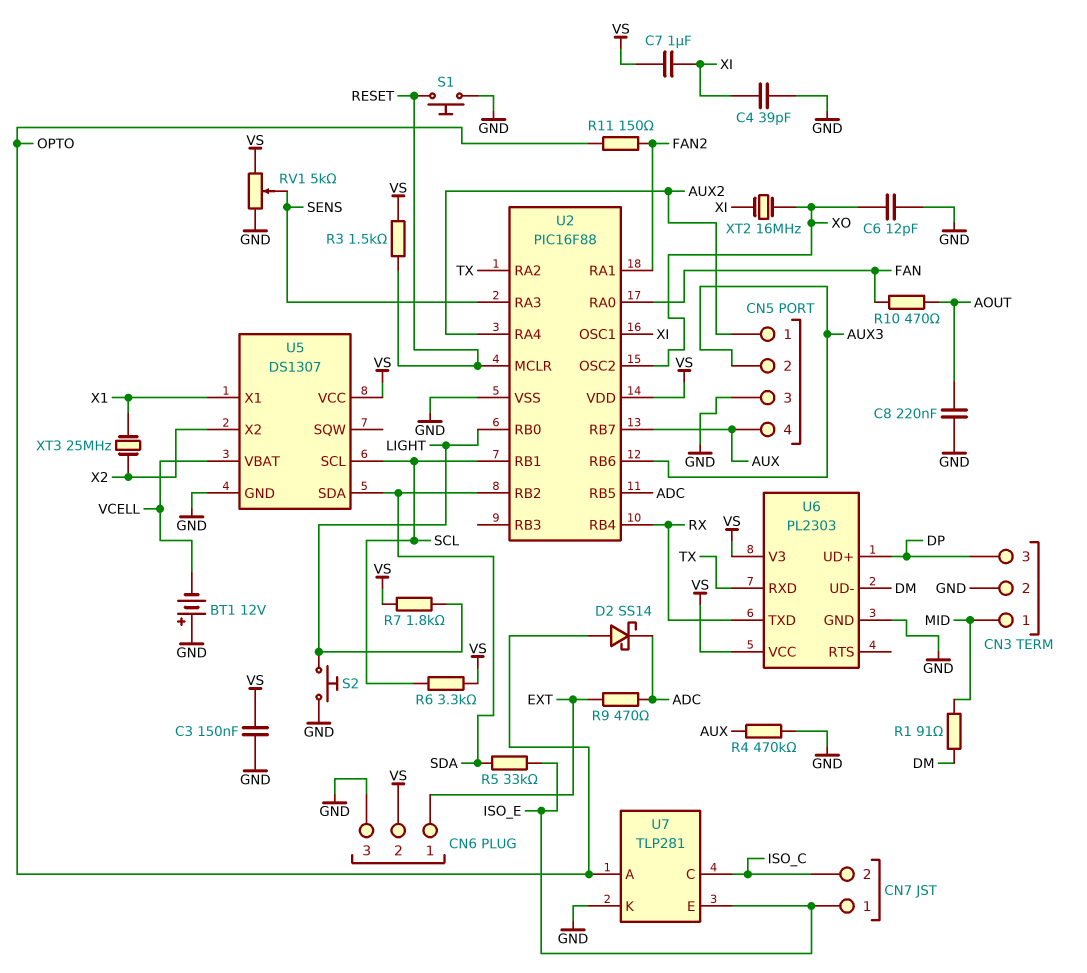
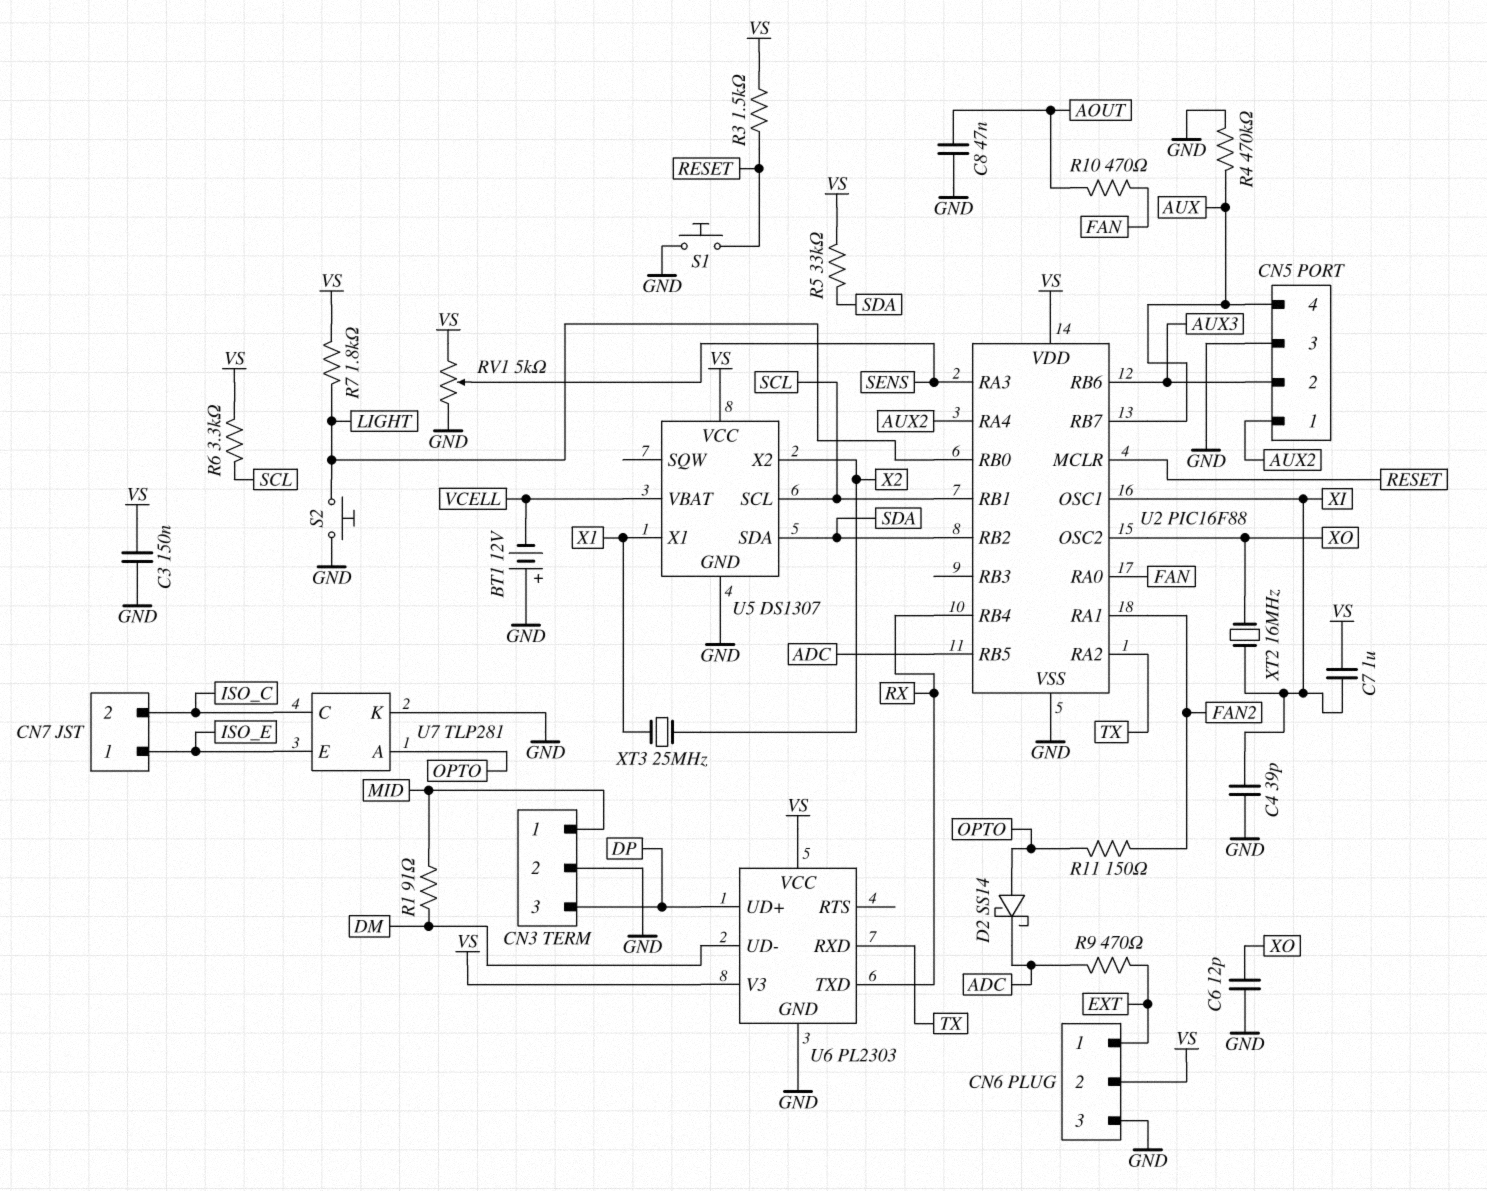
C8: 220nF (AOUT, GND) -> 47nF (AOUT, GND)
R5: 33k (ISO_E, SDA) -> 33k (SDA, VS)

